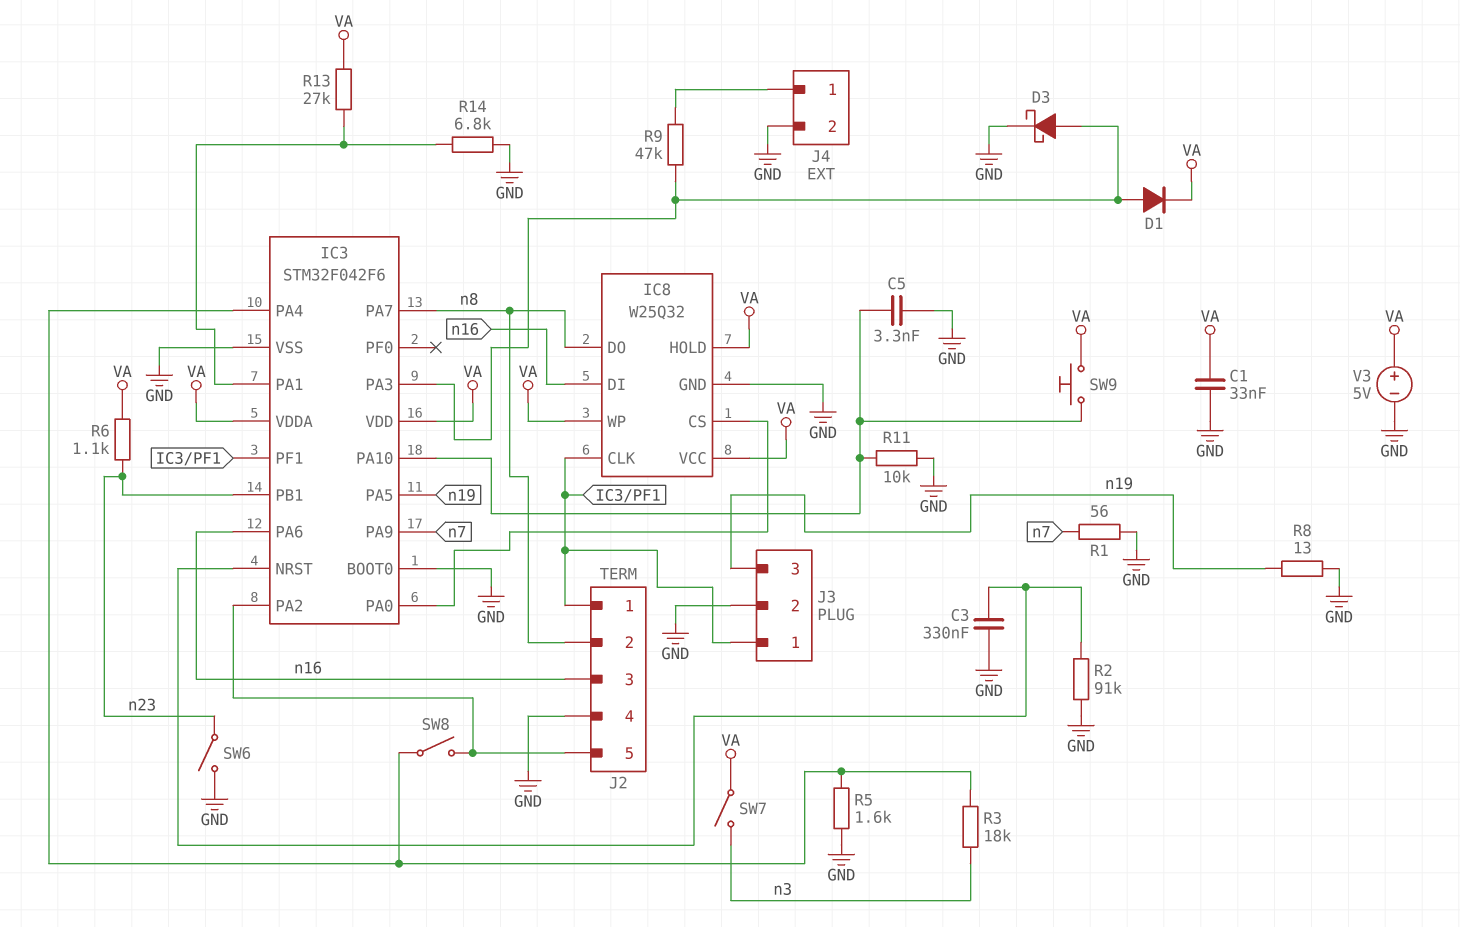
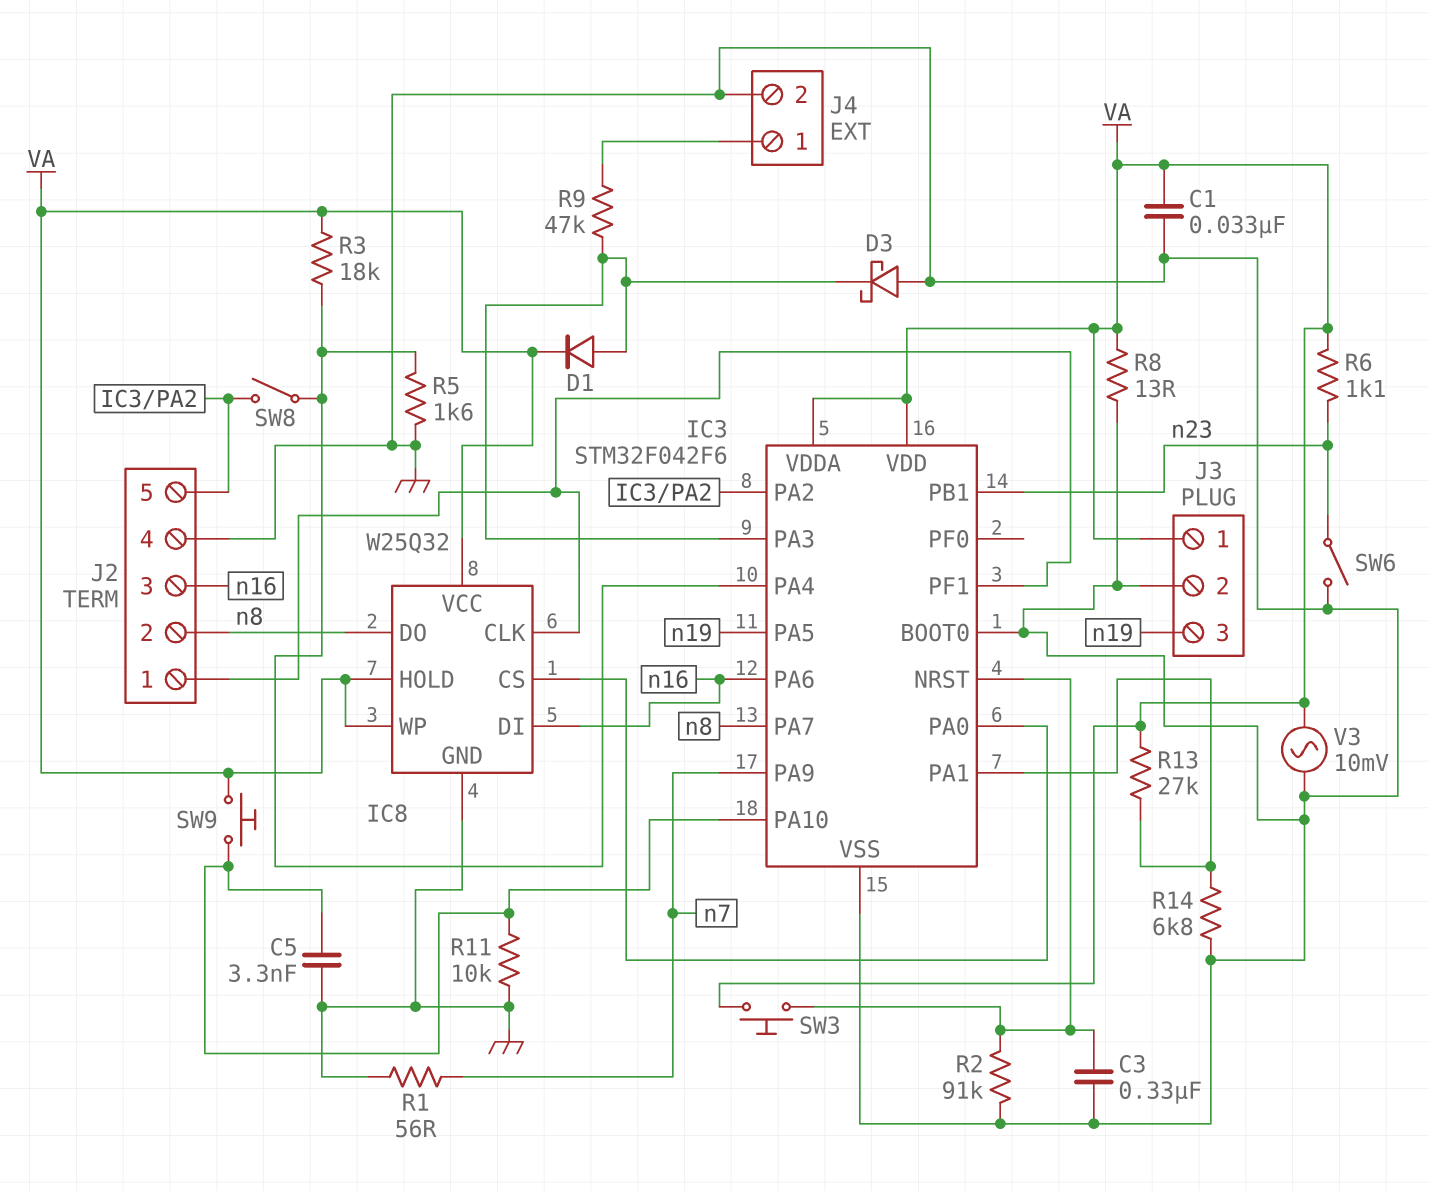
D3: schottky (A IC3/PA3, K GND) -> schottky (A GND, K IC3/PA3)
J3 pin 1: IC3/PF1 -> VA
R3: 18k (IC3/PA4, n3) -> 18k (IC3/PA4, VA)
R8: 13 (GND, n19) -> 13 (GND, VA)
SW3: none -> button (IC3/NRST, VA)
SW7: switch (VA, n3) -> none
V3: 5V (plus VA, minus GND) -> AC 10mV (GND, VA)

